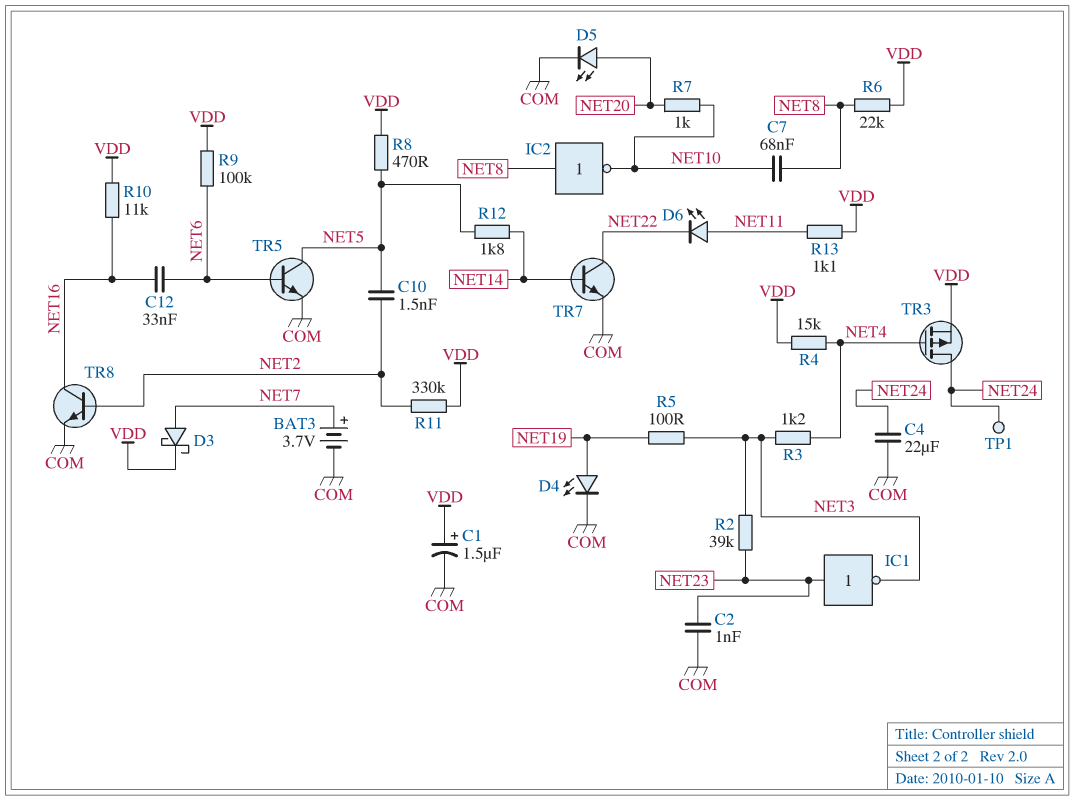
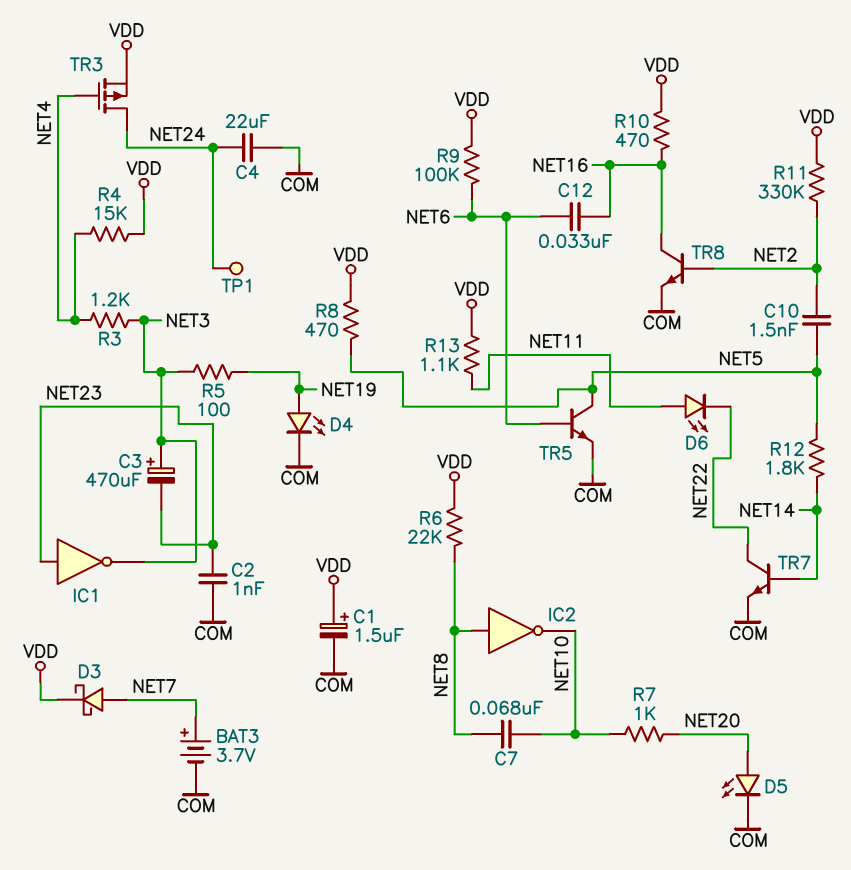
C3: none -> 470uF (plus NET3, minus NET23)
R2: 39k (NET3, NET23) -> none
R10: 11k (NET16, VDD) -> 470 (NET16, VDD)

